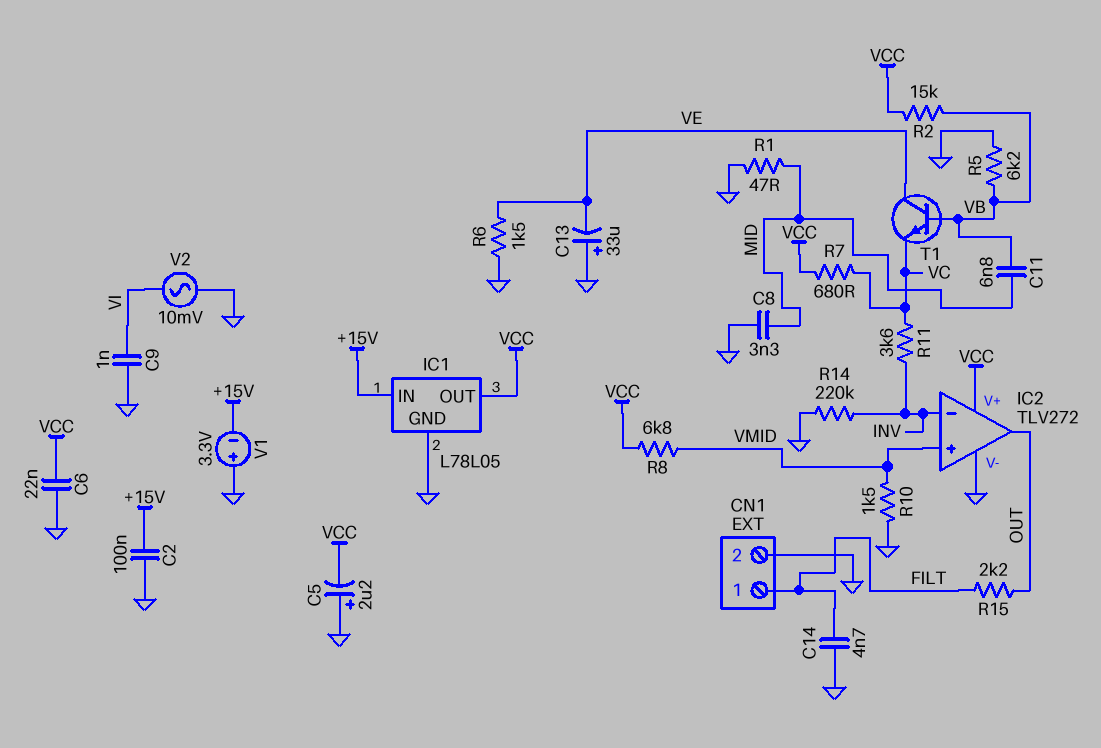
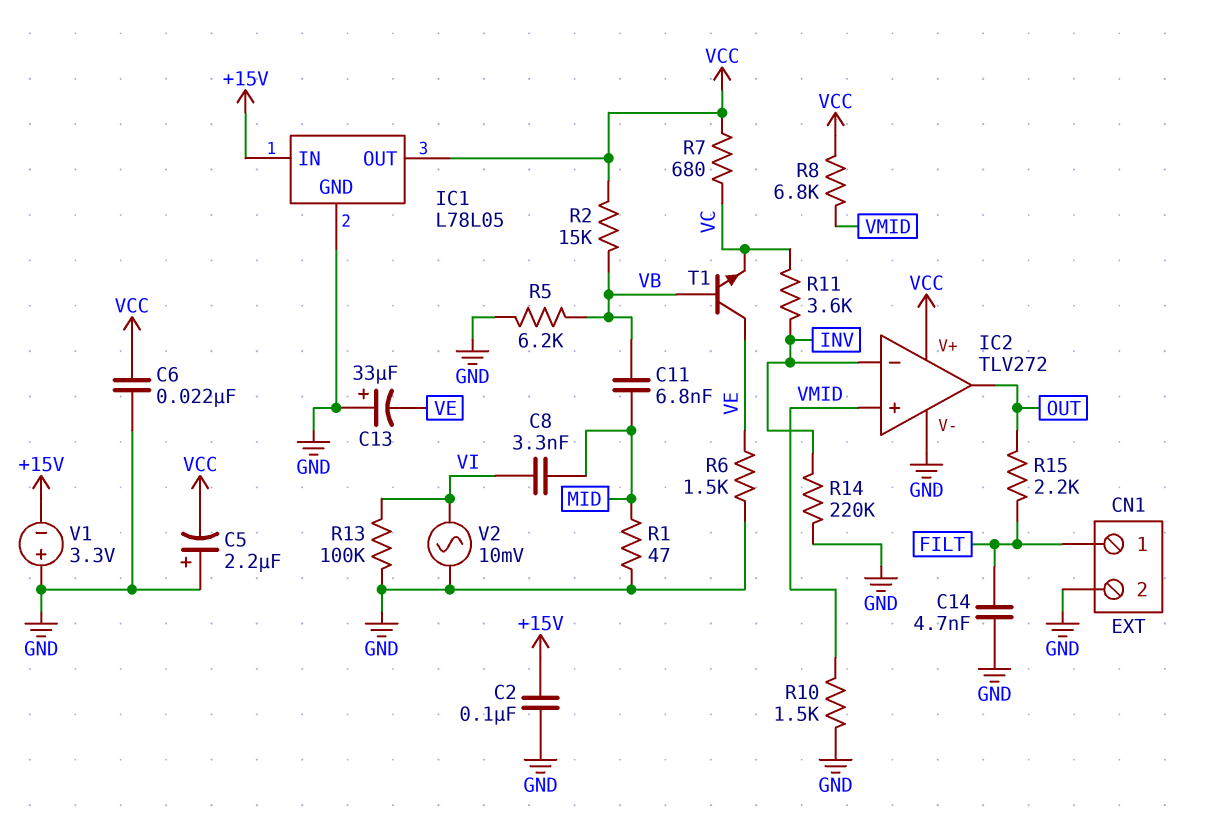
C8: 3.3nF (GND, MID) -> 3.3nF (MID, VI)
C9: 1nF (GND, VI) -> none
R13: none -> 100k (GND, VI)

